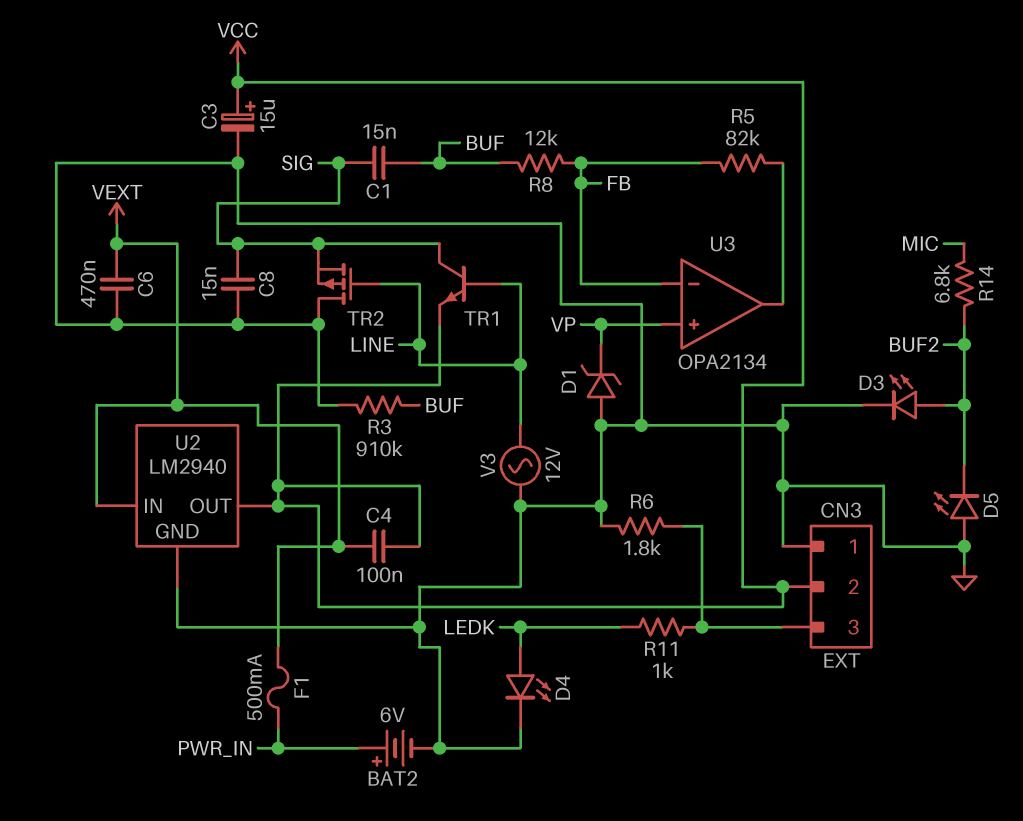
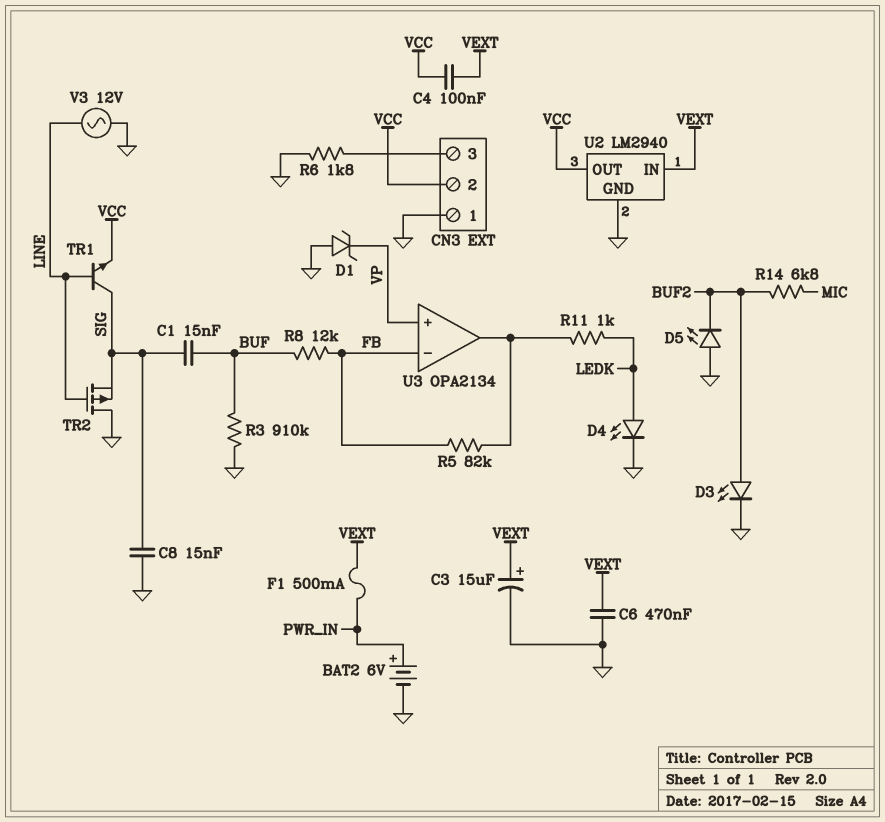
C3: 15uF (plus VCC, minus GND) -> 15uF (plus VEXT, minus GND)
R11: 1k (CN3/3, LEDK) -> 1k (LEDK, U3/out)

